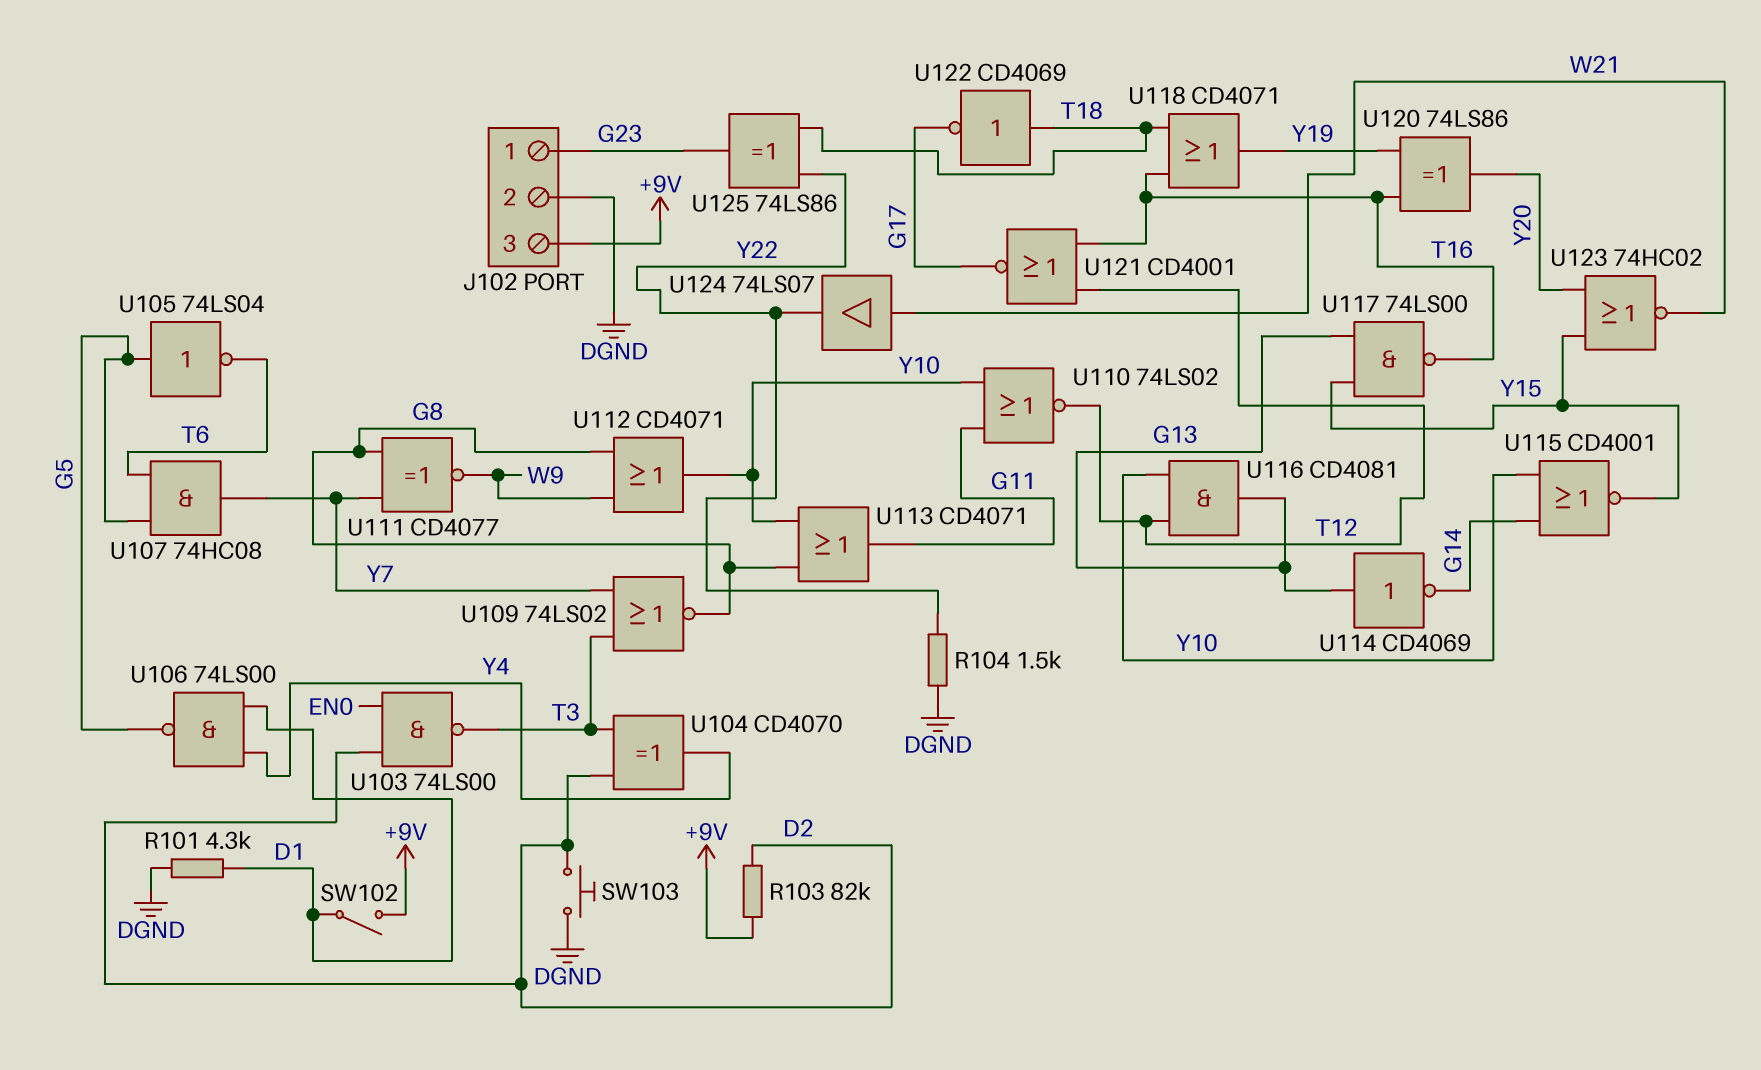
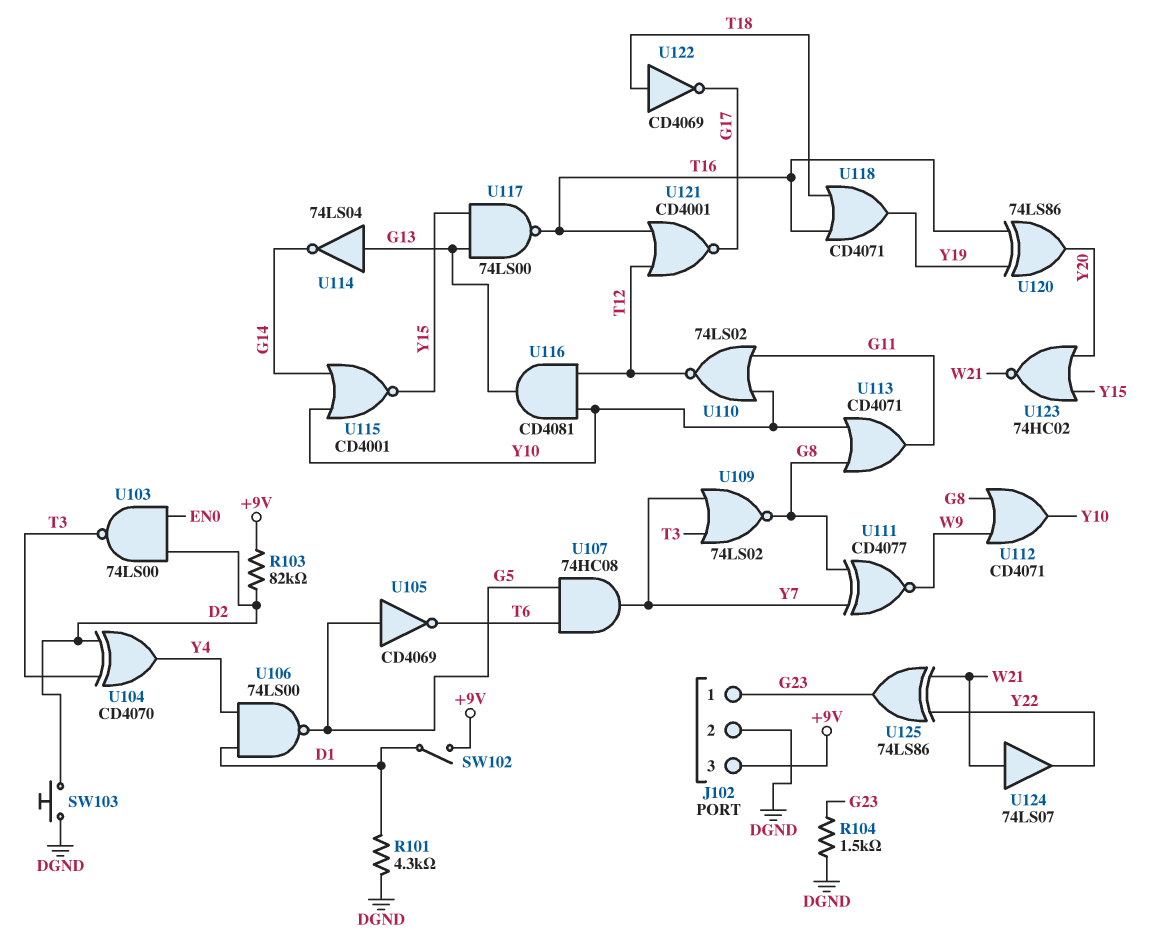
R104: 1.5k (DGND, Y22) -> 1.5k (DGND, G23)
U105: NOT 74LS04 (in G5, out T6) -> NOT CD4069 (in G5, out T6)
U114: NOT CD4069 (in G13, out G14) -> NOT 74LS04 (in G13, out G14)
U125: XOR 74LS86 (in T18, in Y22, out G23) -> XOR 74LS86 (in W21, in Y22, out G23)

